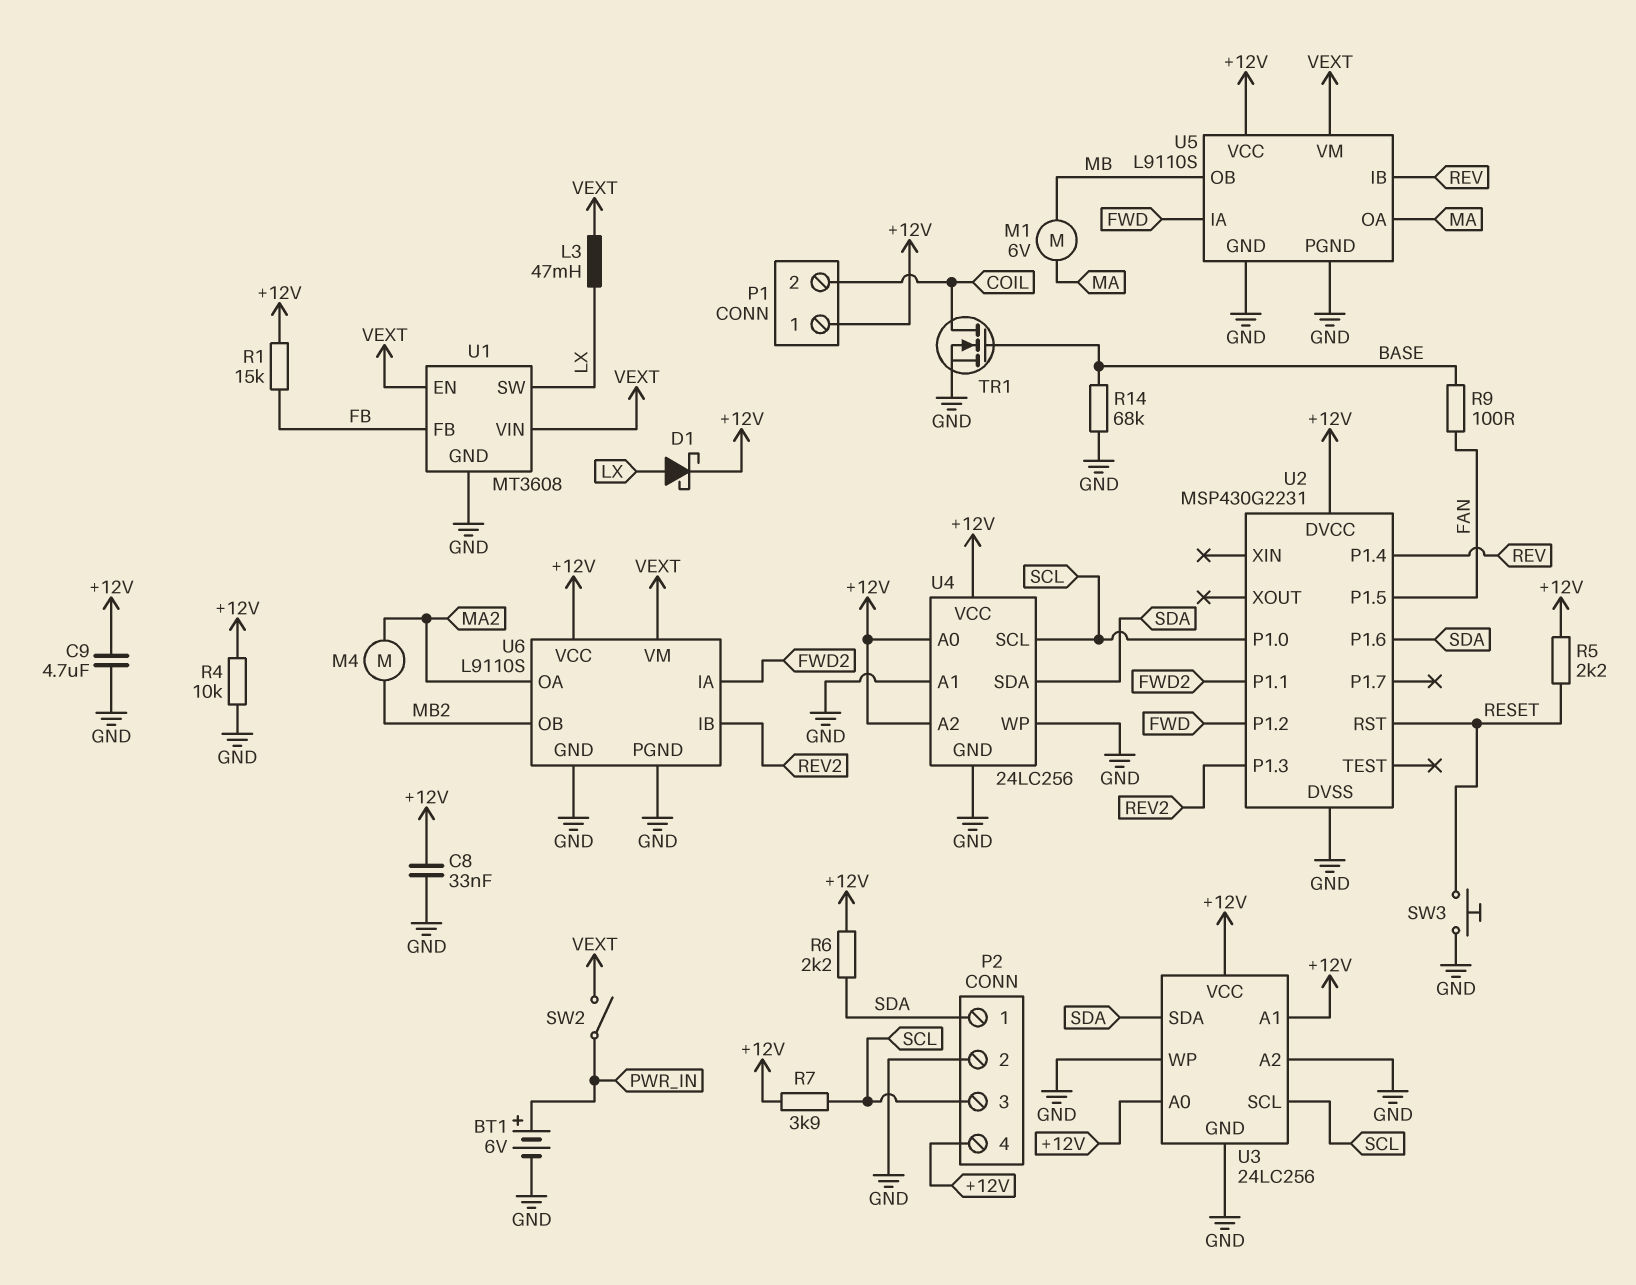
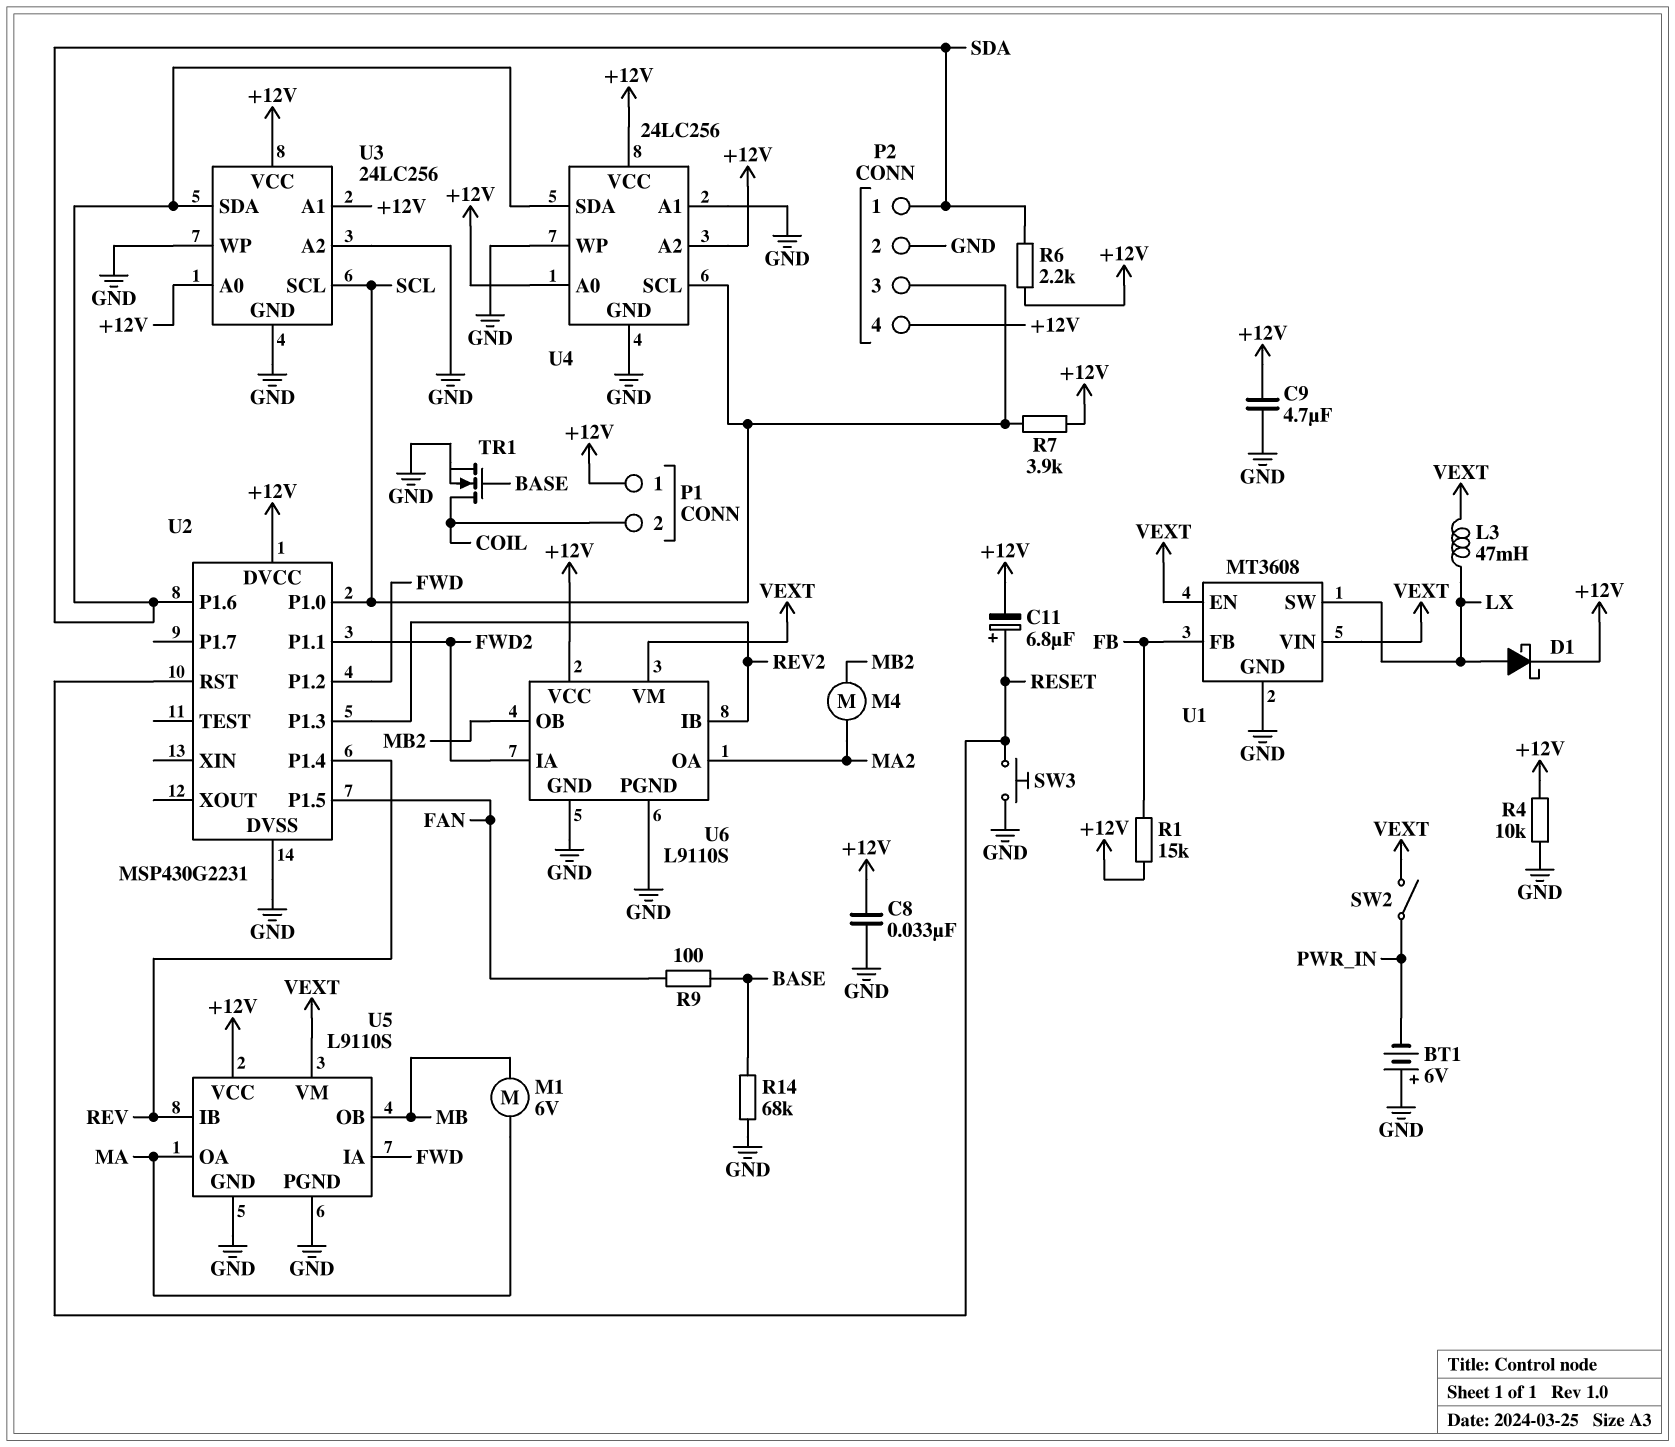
BT1: 6V (plus PWR_IN, minus GND) -> 6V (plus GND, minus PWR_IN)
C11: none -> 6.8uF (plus RESET, minus +12V)
R5: 2.2k (+12V, RESET) -> none

